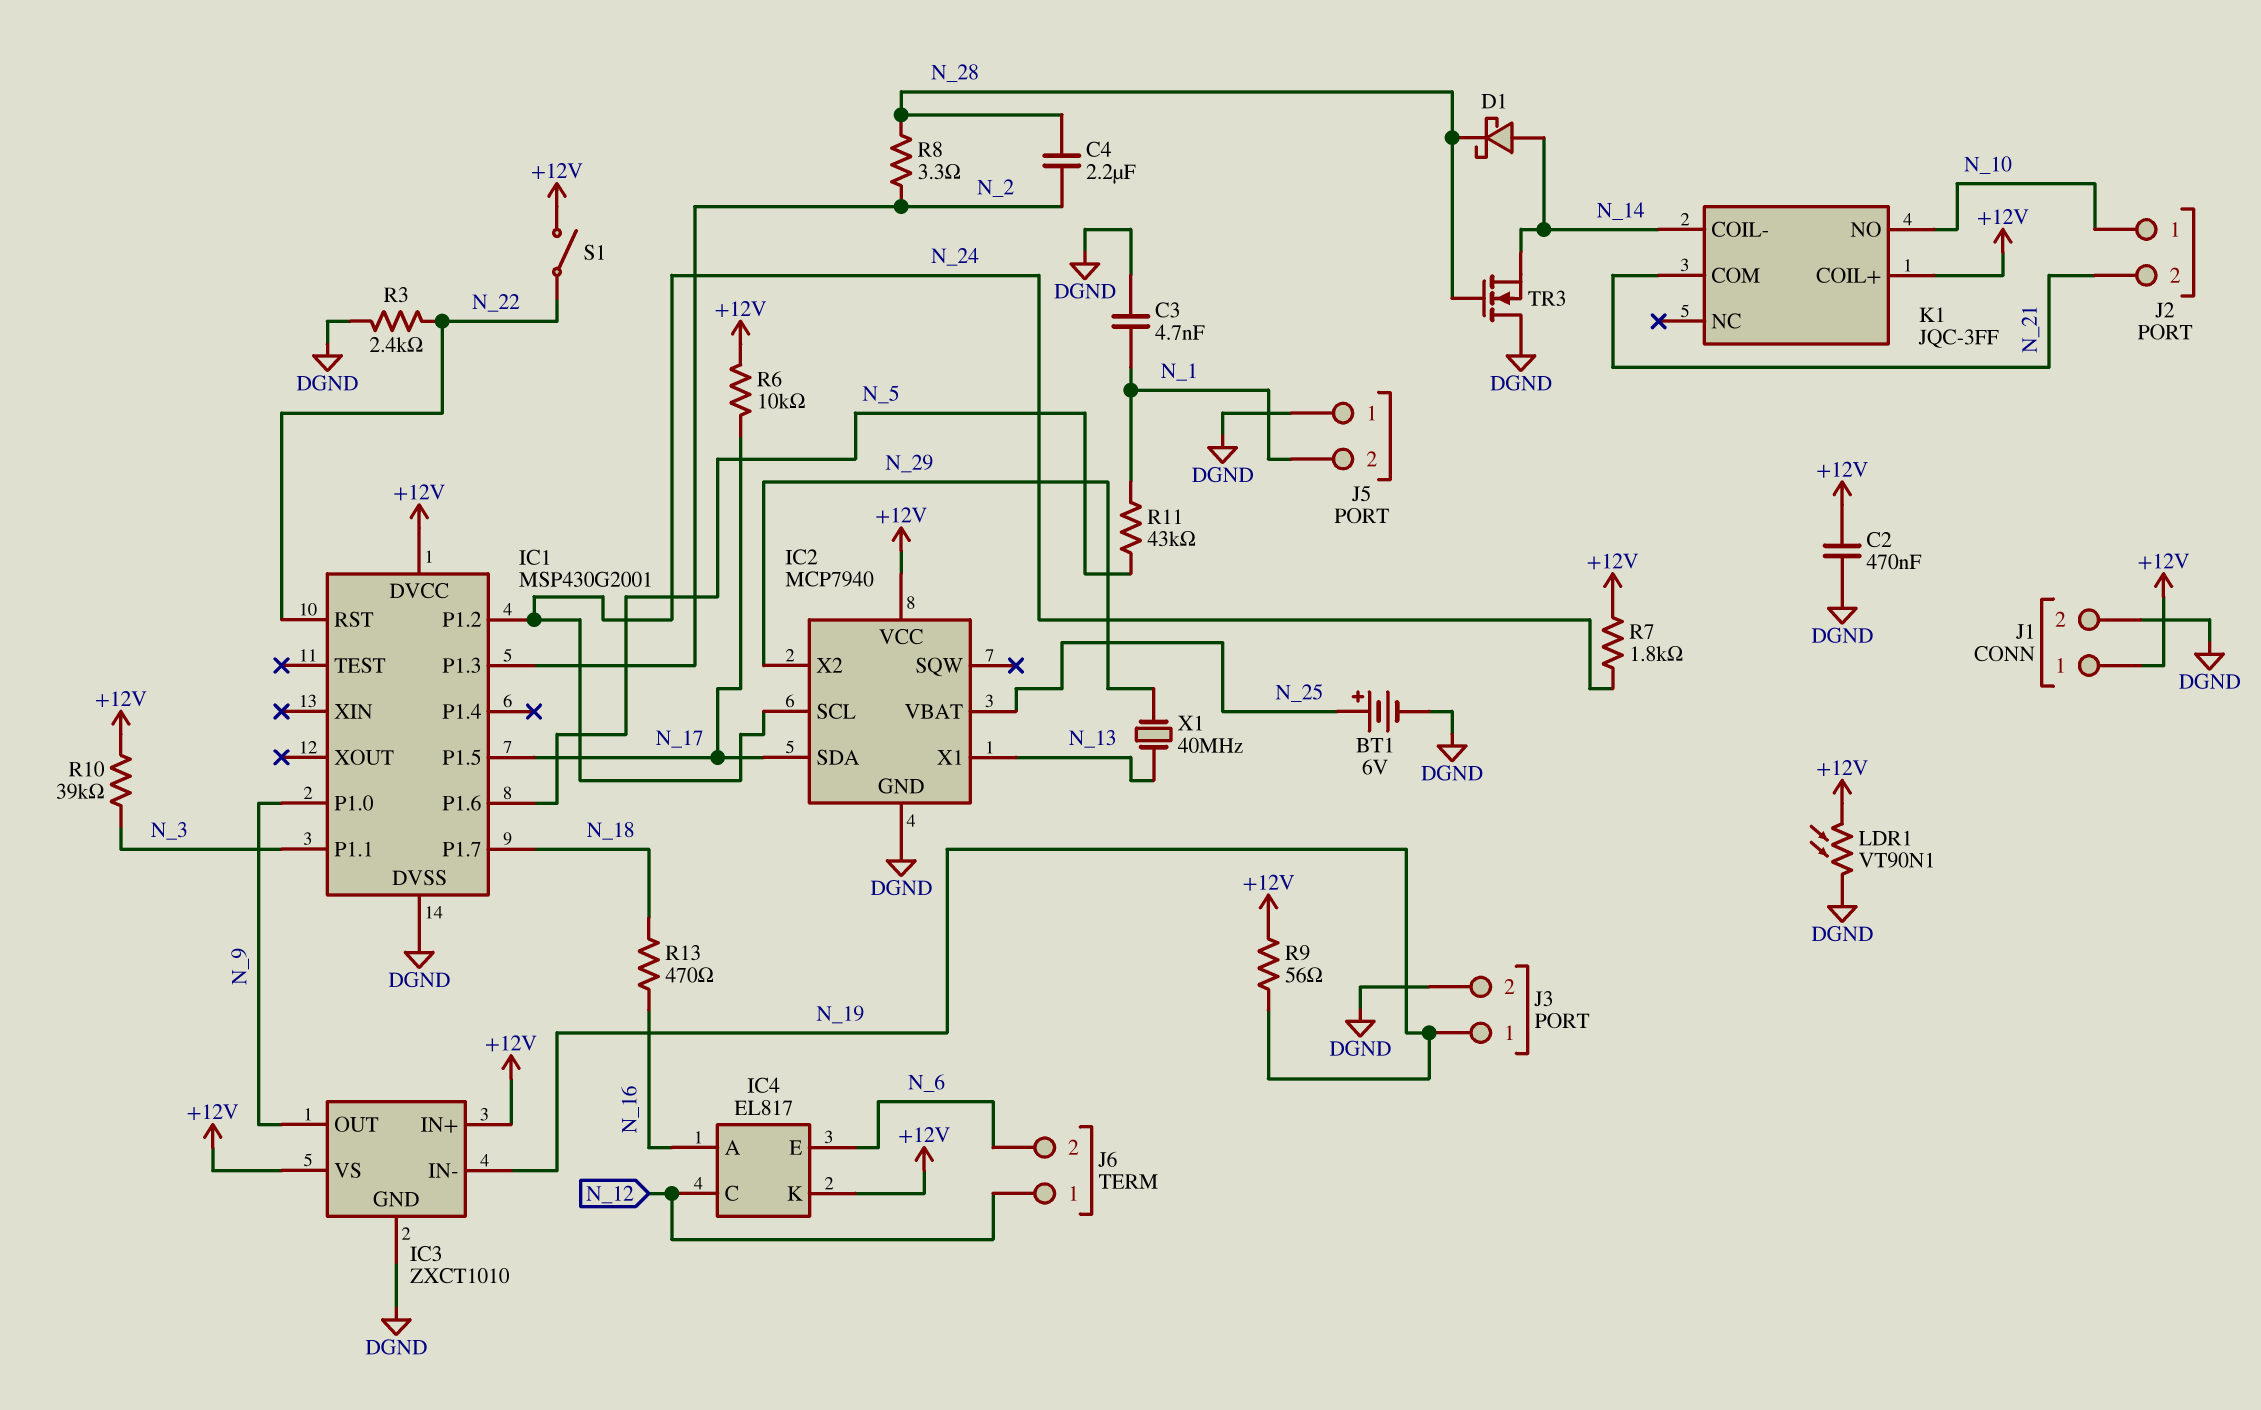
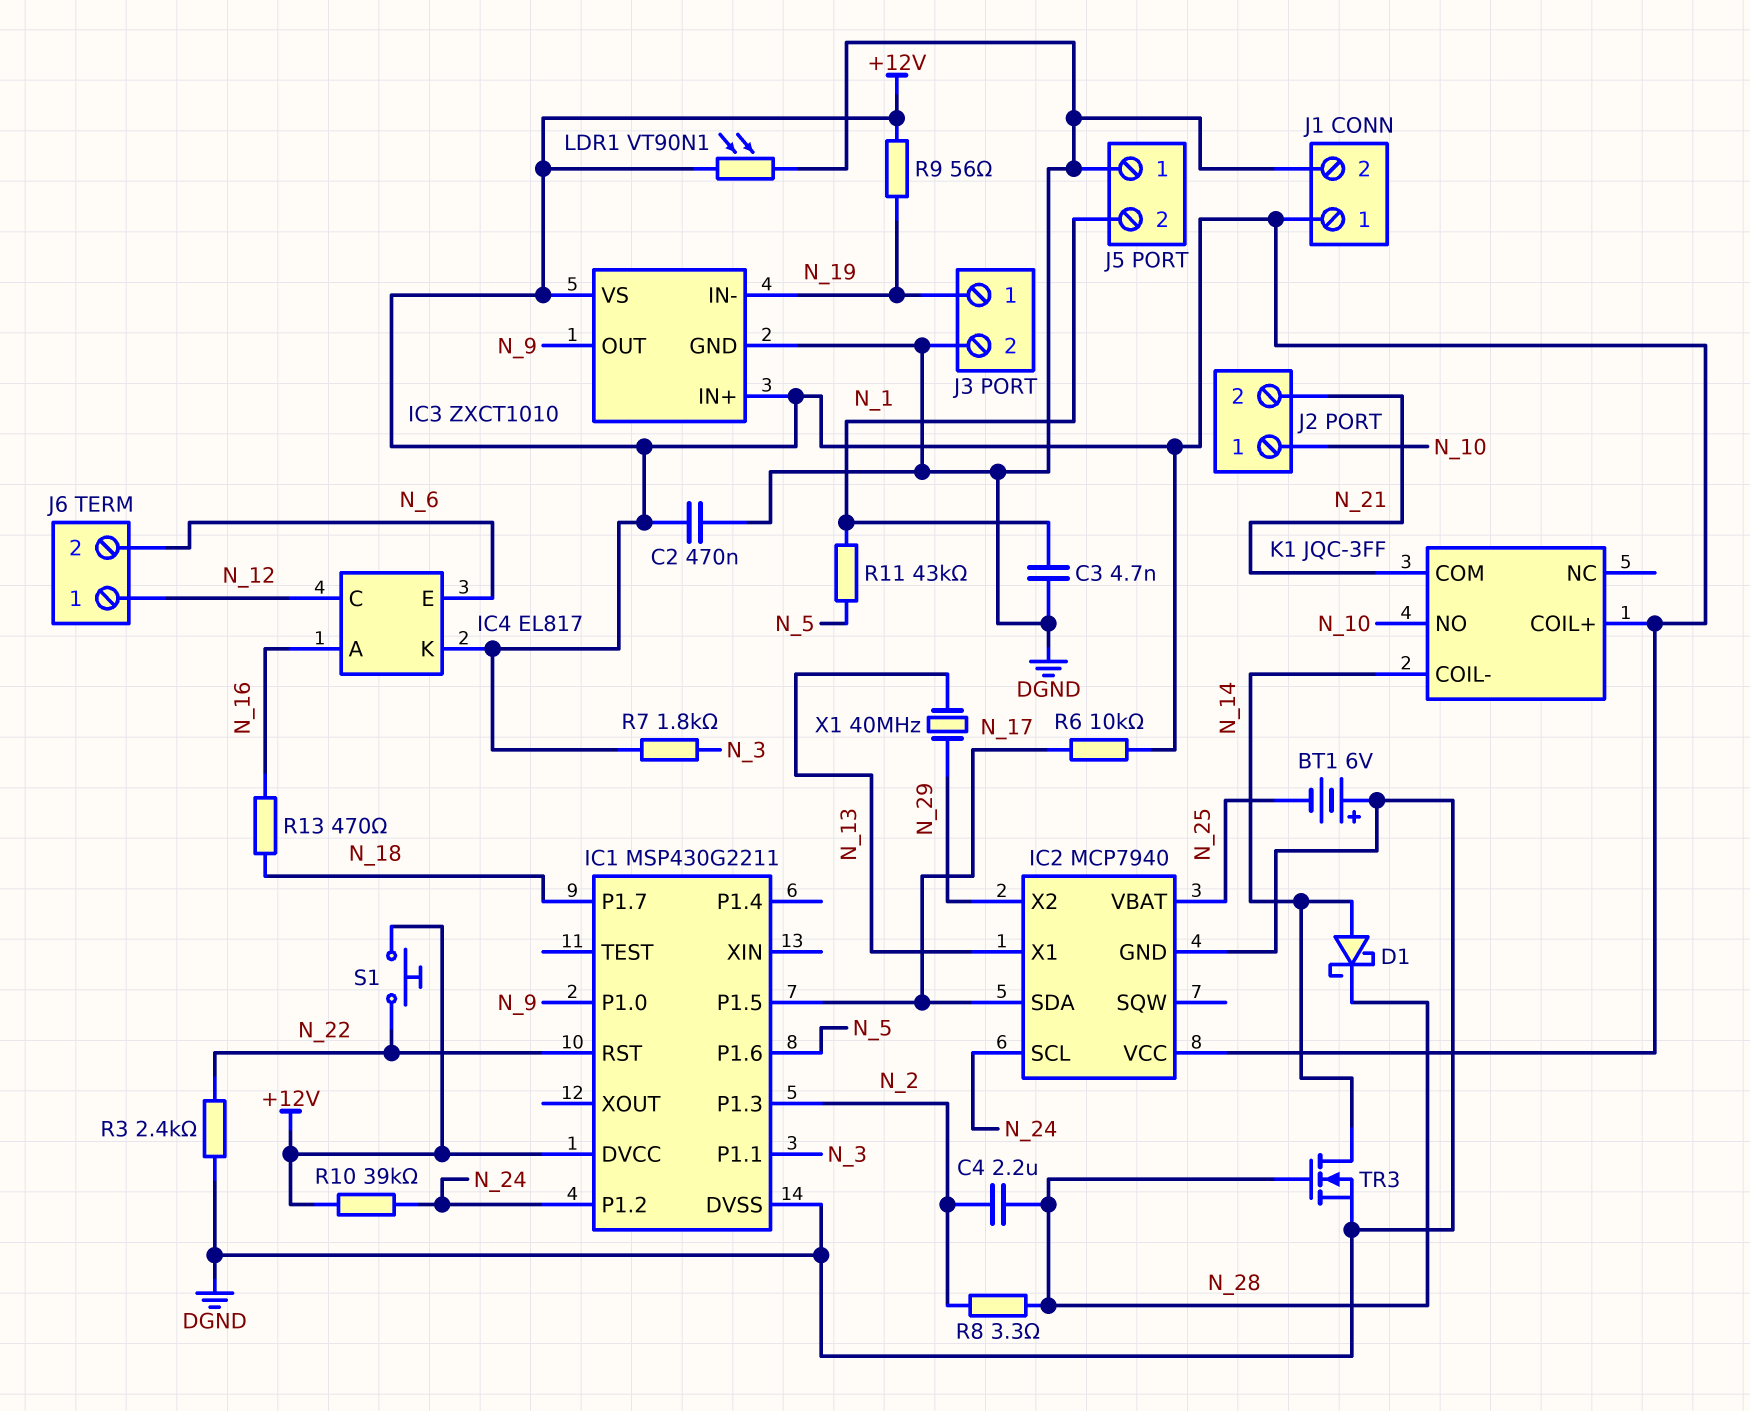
BT1: 6V (plus N_25, minus DGND) -> 6V (plus DGND, minus N_25)
IC1: MSP430G2001 -> MSP430G2211
R7: 1.8k (+12V, N_24) -> 1.8k (+12V, N_3)
R10: 39k (+12V, N_3) -> 39k (+12V, N_24)
S1: switch (+12V, N_22) -> button (+12V, N_22)
TR3: NMOS (G N_28, D DGND, S N_14) -> NMOS (G N_28, D N_14, S DGND)

